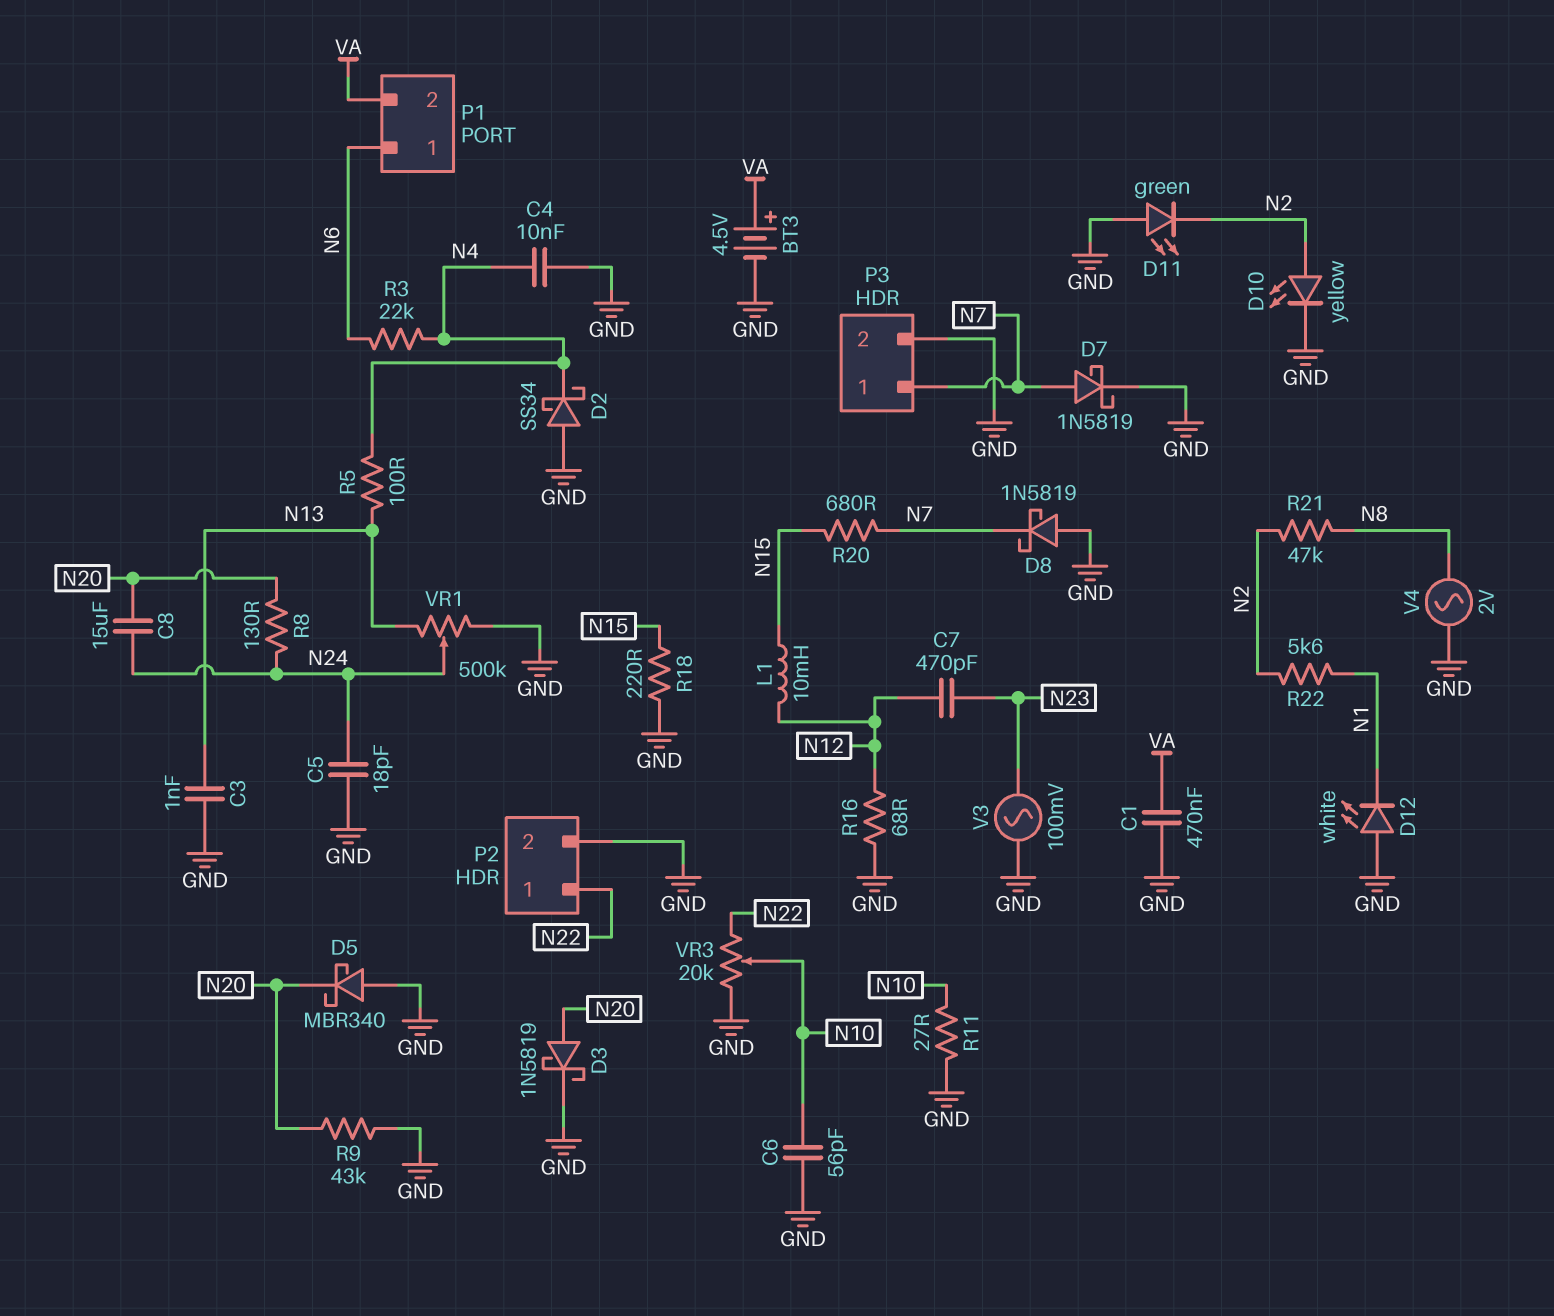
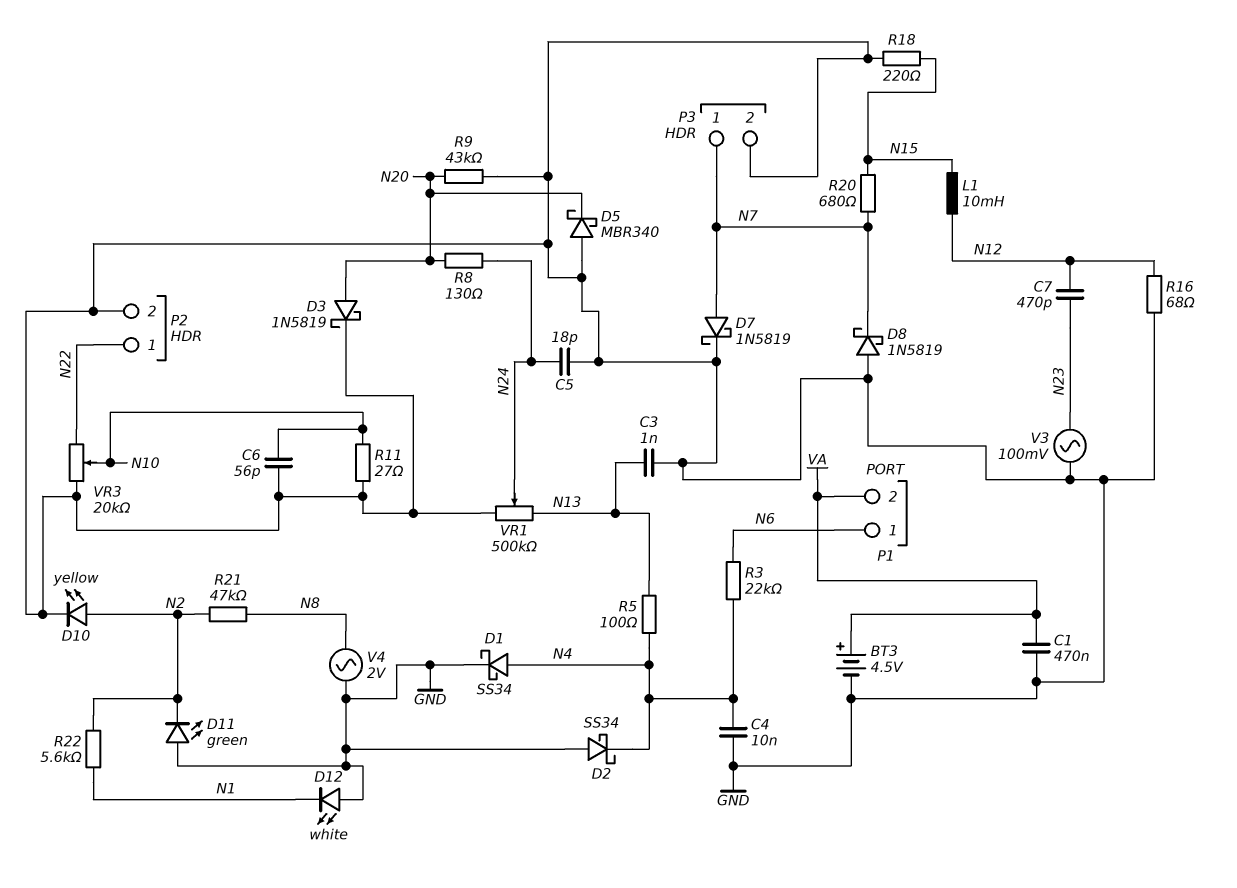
C8: 15uF (N20, N24) -> none
D1: none -> schottky SS34 (A N4, K GND)

